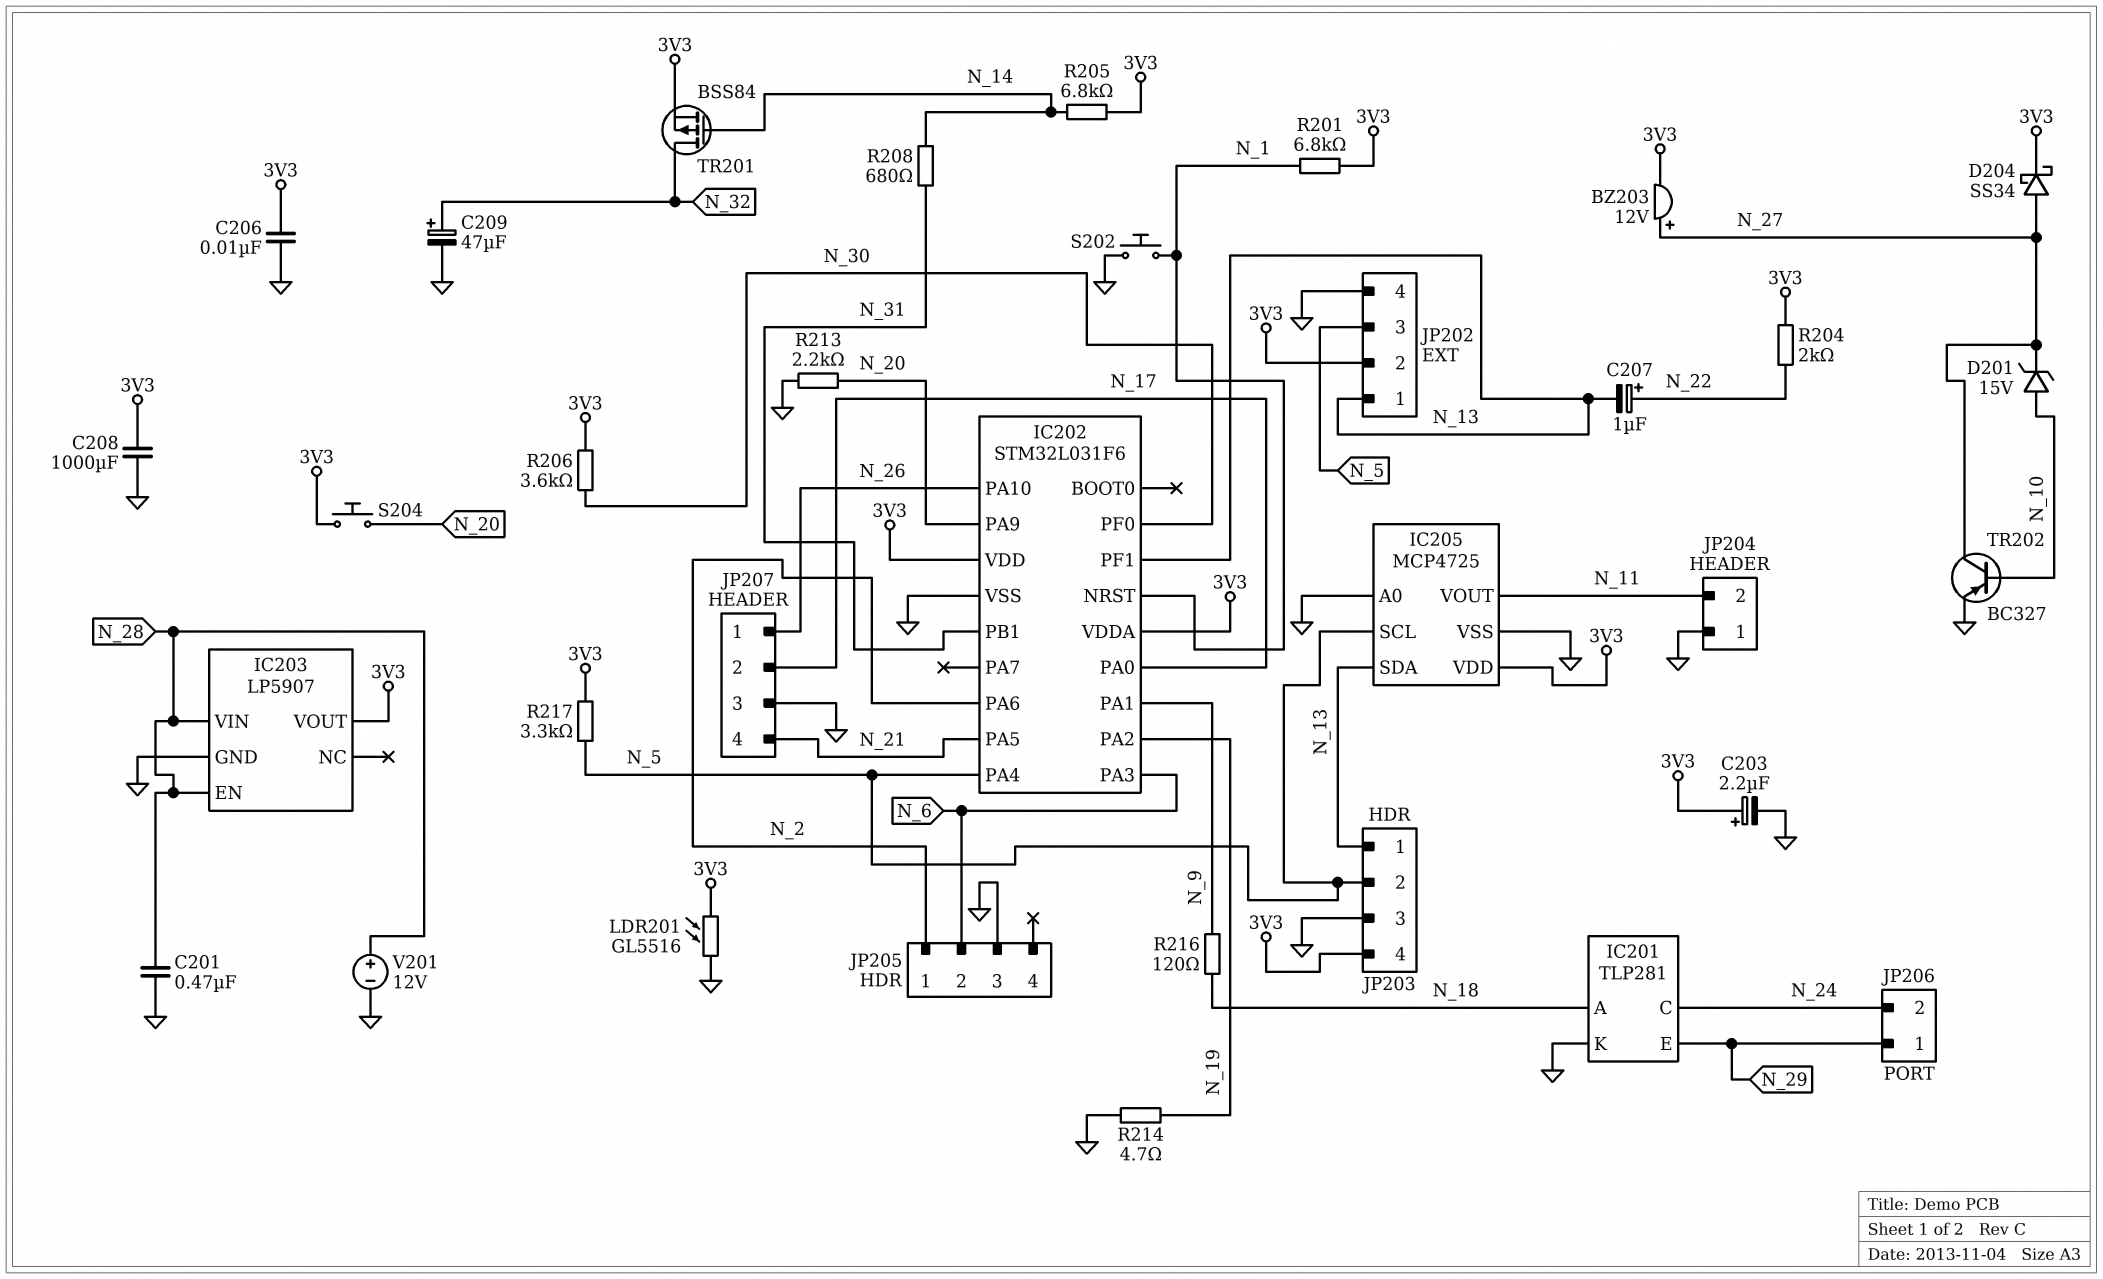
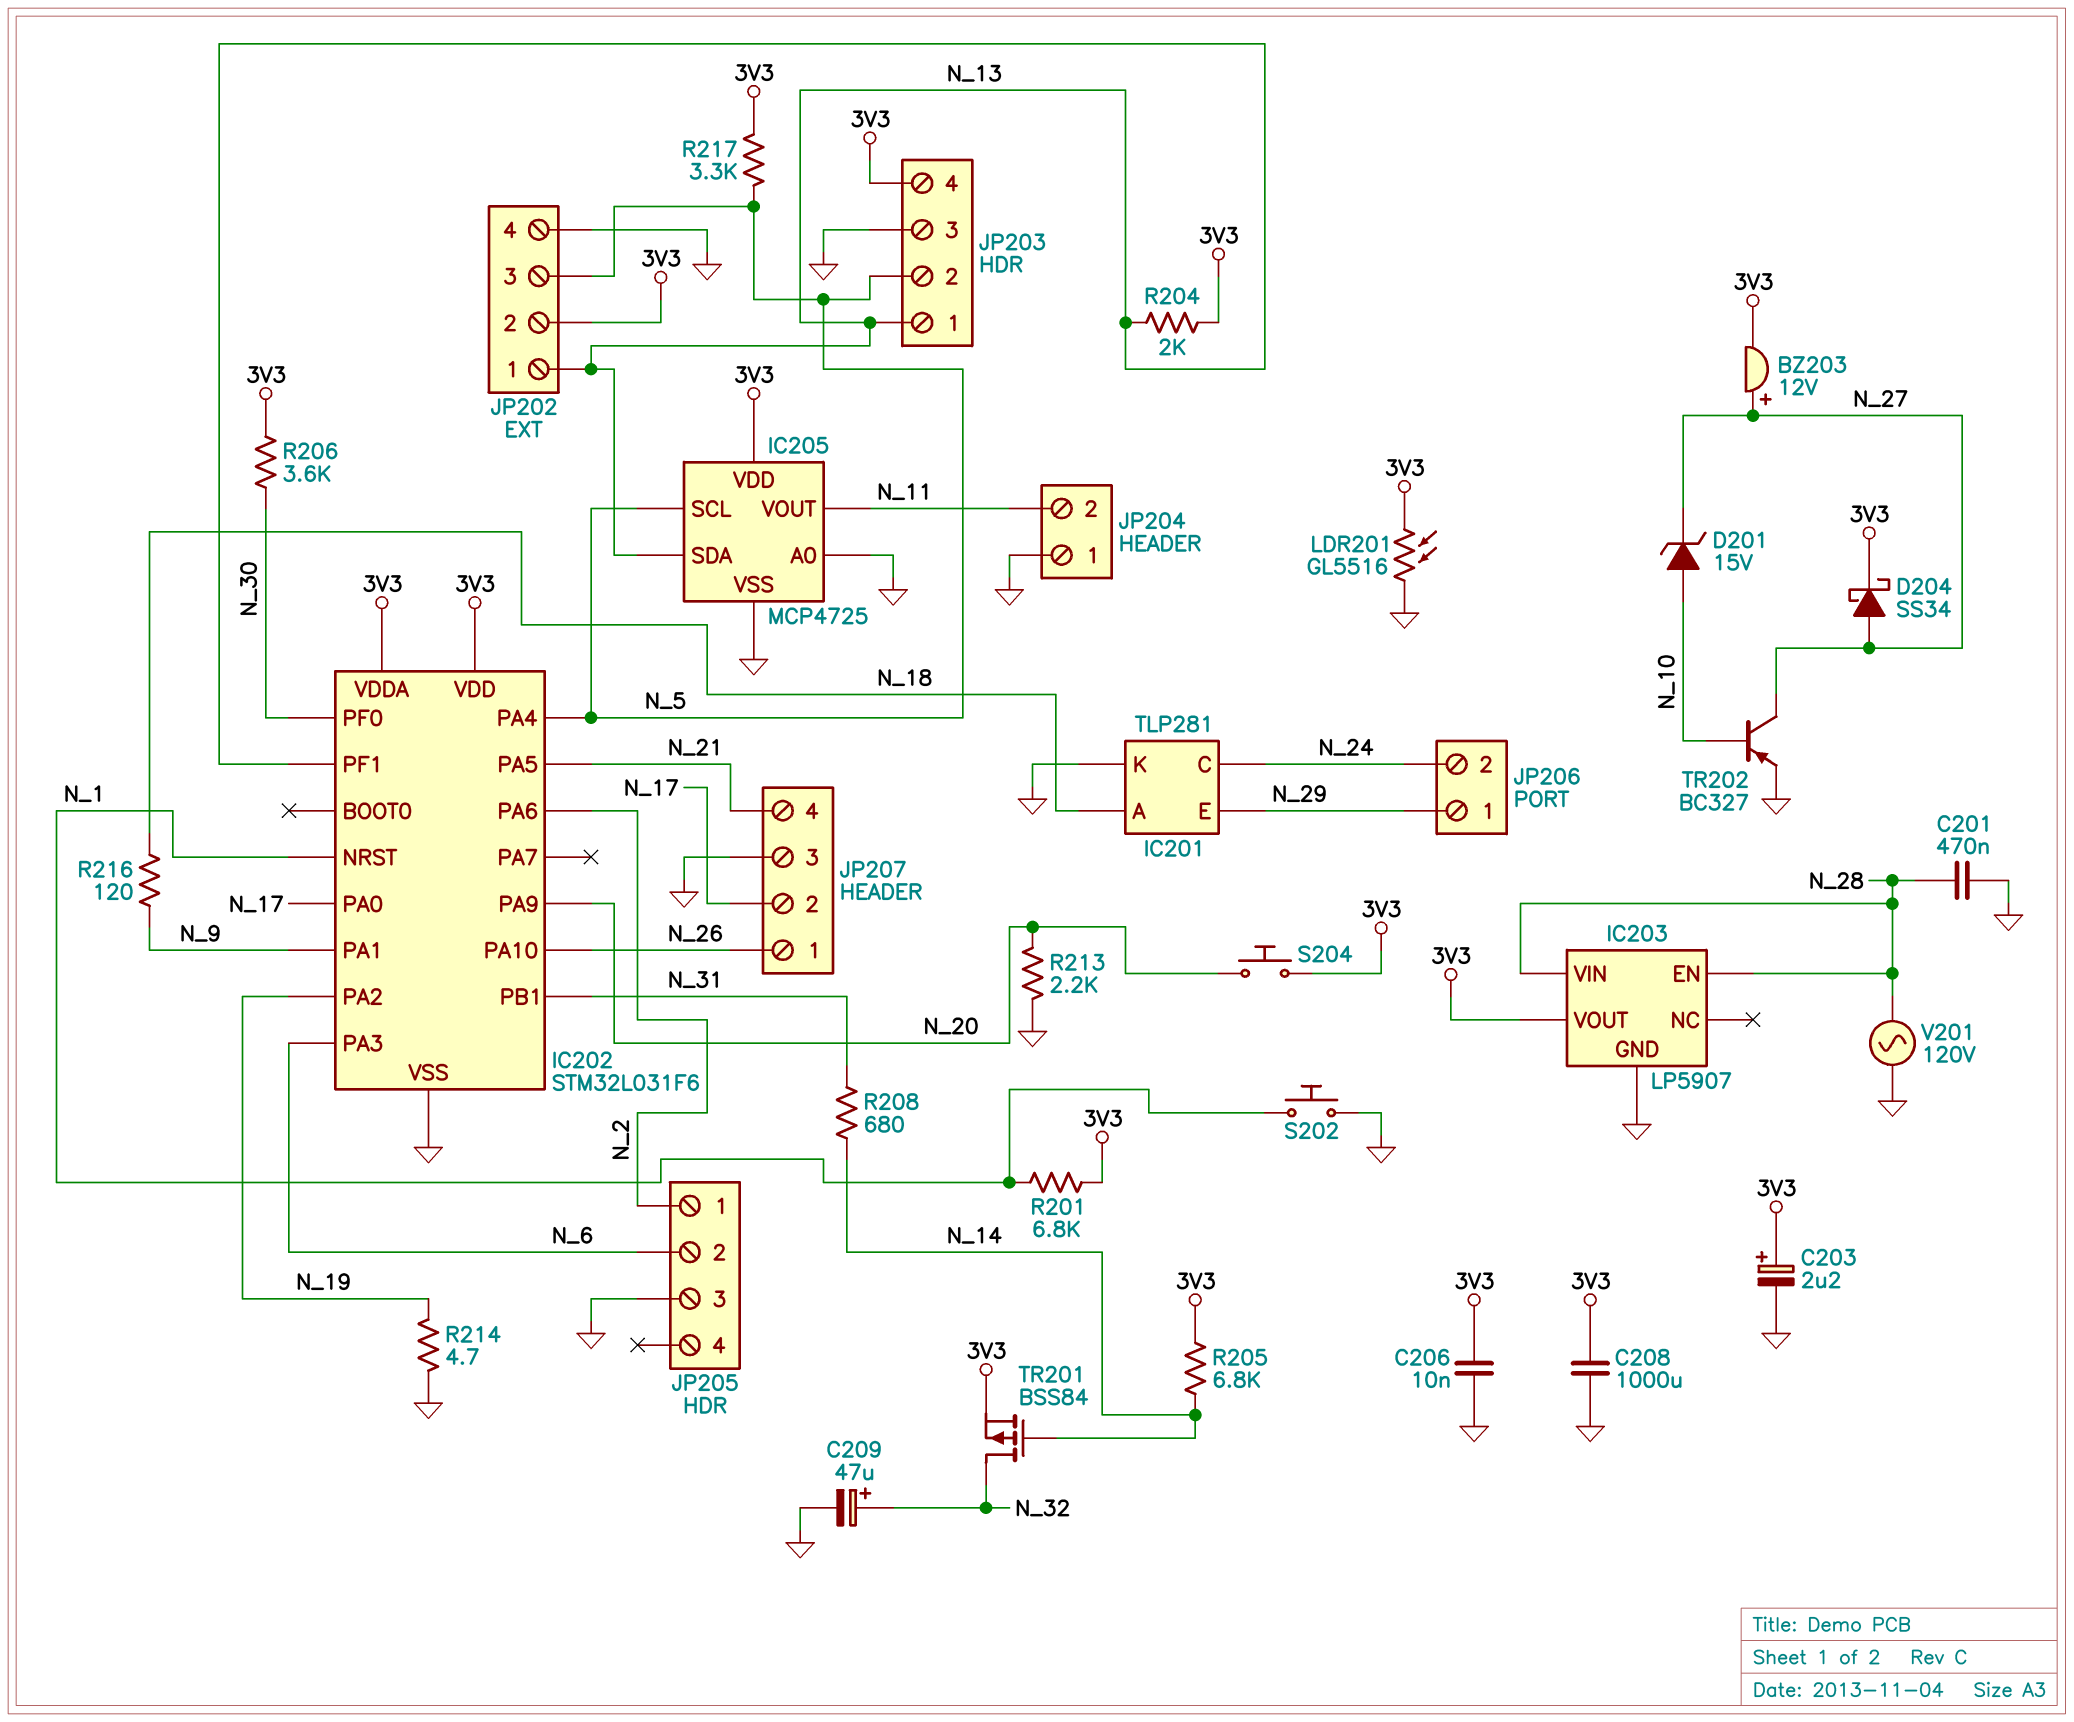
C207: 1uF (plus N_22, minus N_13) -> none
R204: 2k (3V3, N_22) -> 2k (3V3, N_13)
V201: 12V (plus N_28, minus GND) -> AC 120V (GND, N_28)

